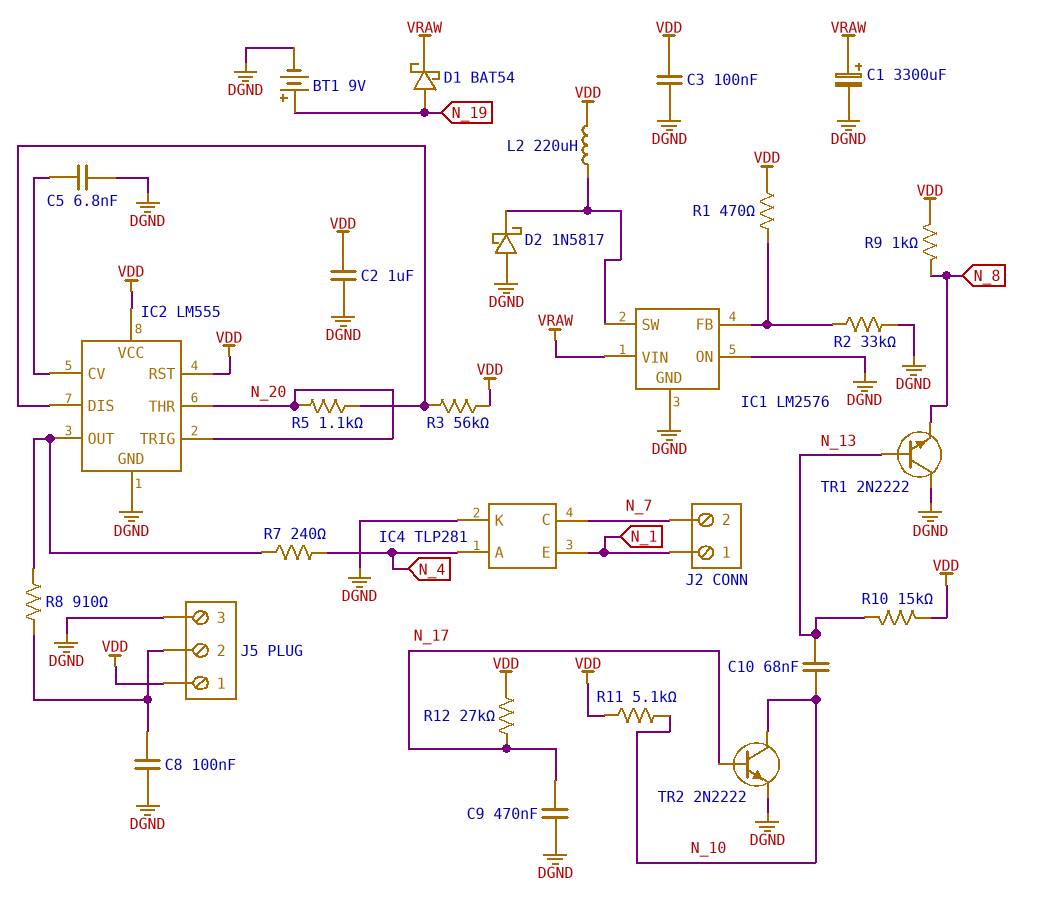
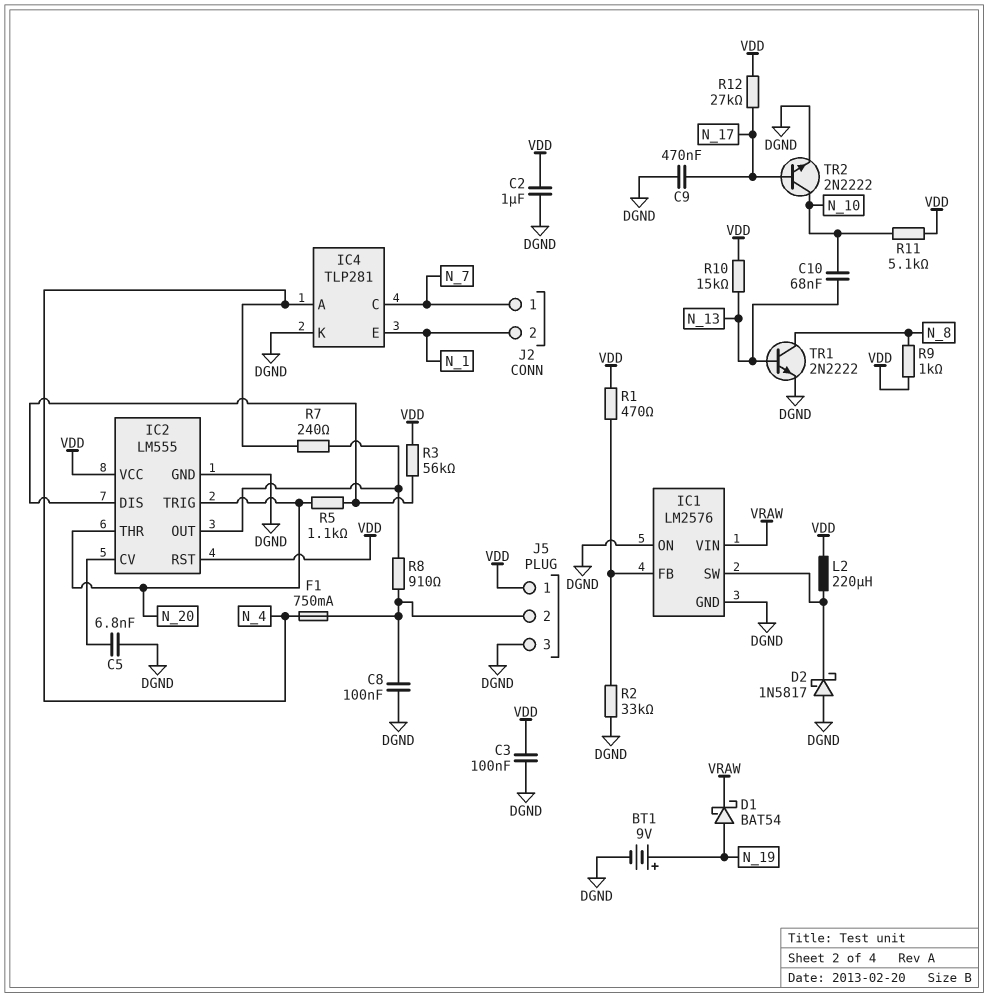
C1: 3300uF (plus VRAW, minus DGND) -> none
F1: none -> 750mA (J5/2, N_4)
J2 pin 1: N_1 -> N_7
J2 pin 2: N_7 -> N_1
TR1: NPN 2N2222 (B N_13, C DGND, E N_8) -> NPN 2N2222 (B N_13, C N_8, E DGND)

